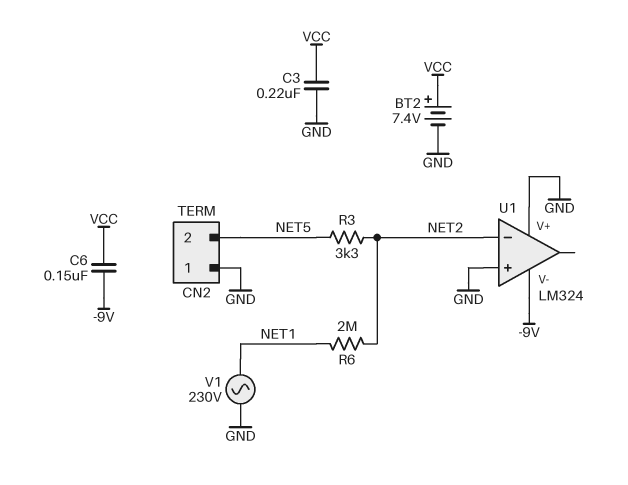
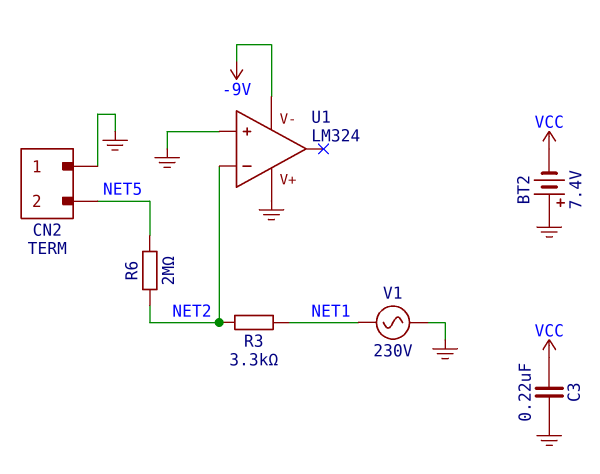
BT2: 7.4V (plus VCC, minus GND) -> 7.4V (plus GND, minus VCC)
C6: 150nF (-9V, VCC) -> none
R3: 3.3k (NET2, NET5) -> 3.3k (NET1, NET2)
R6: 2M (NET1, NET2) -> 2M (NET2, NET5)

